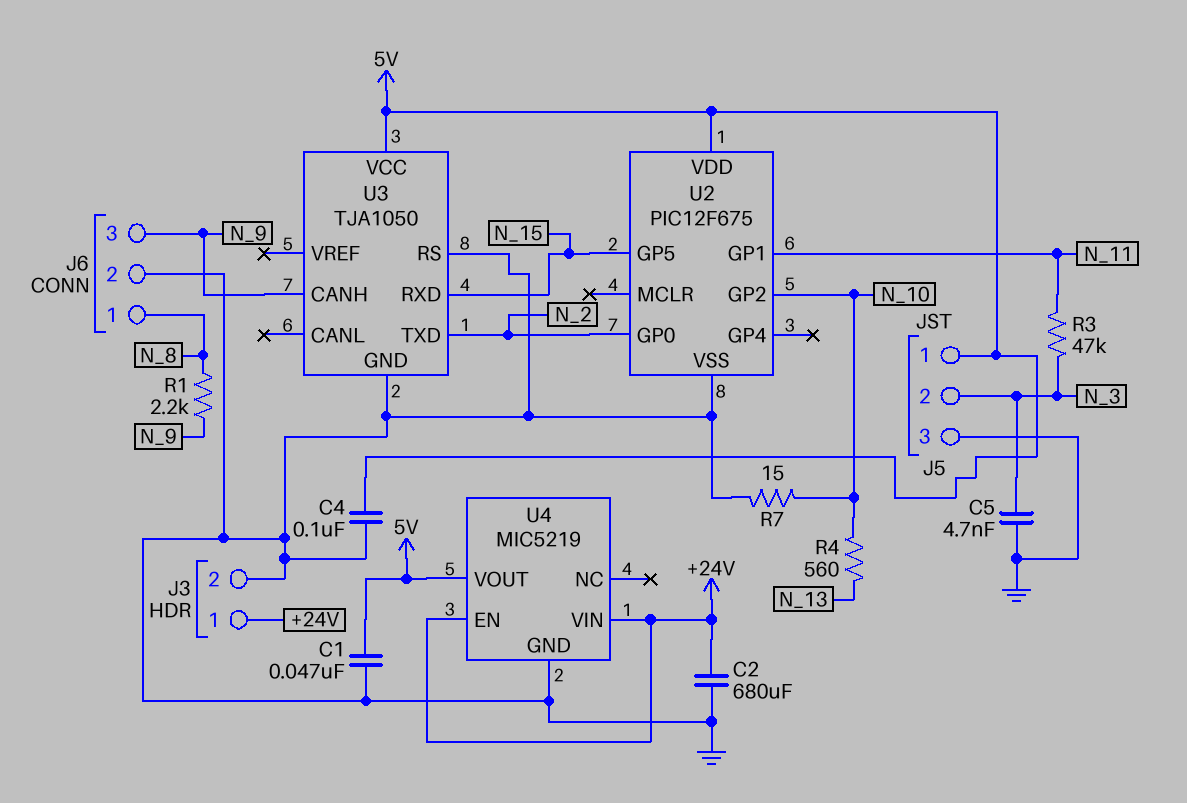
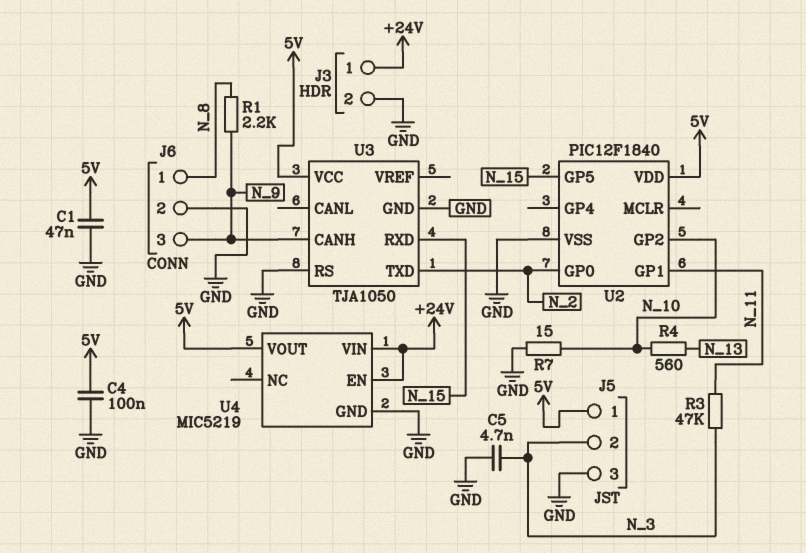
C2: 680uF (+24V, GND) -> none
U2: PIC12F675 -> PIC12F1840

